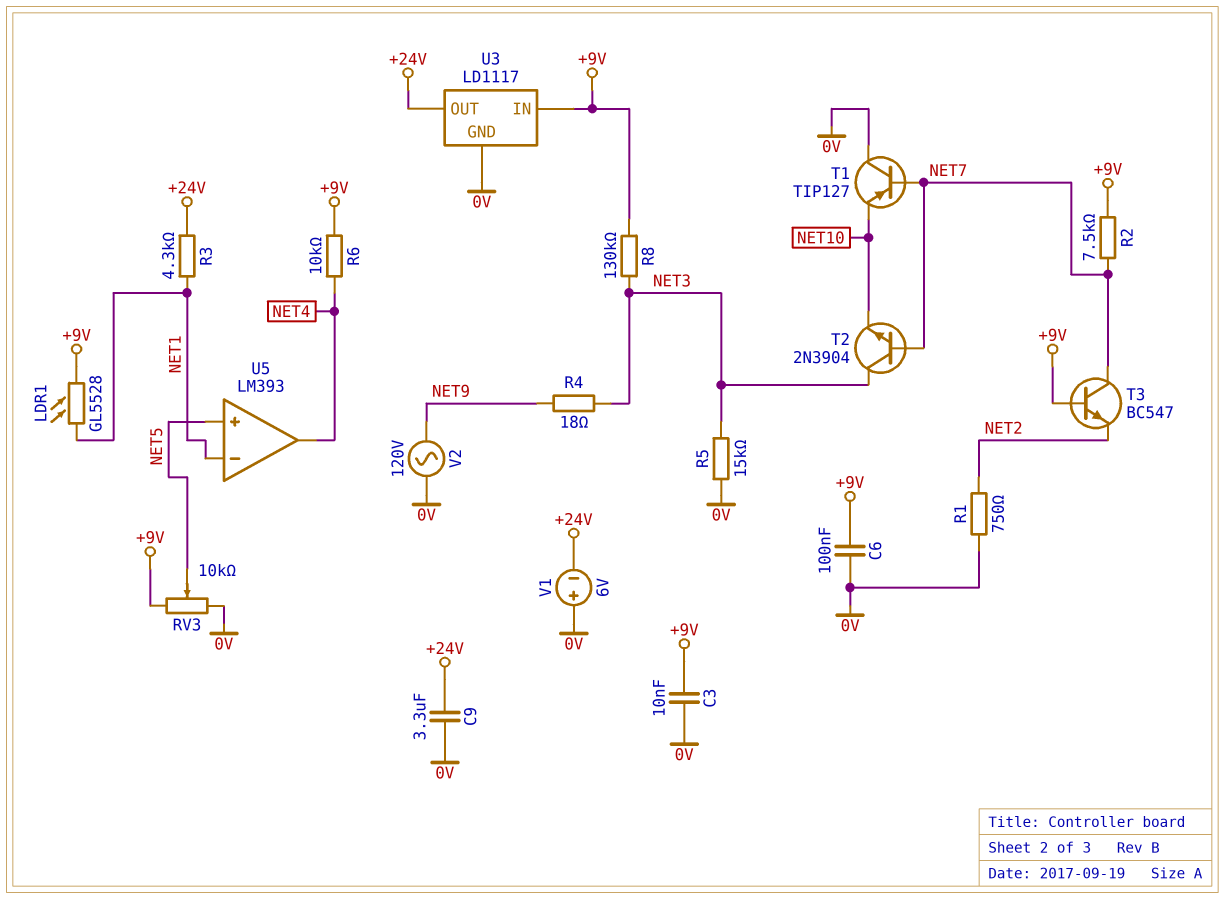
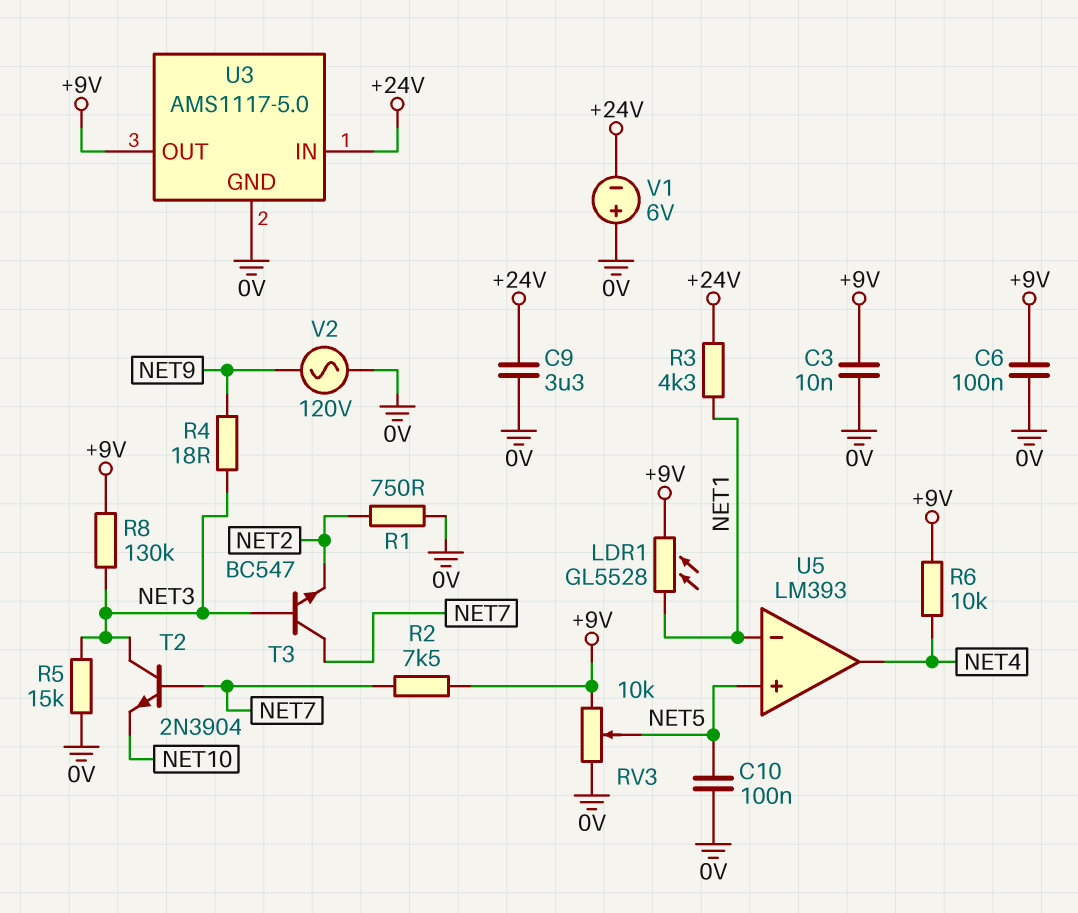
C10: none -> 100nF (0V, NET5)
T1: PNP TIP127 (B NET7, C 0V, E NET10) -> none
T3: NPN BC547 (B +9V, C NET7, E NET2) -> NPN BC547 (B NET3, C NET7, E NET2)
U3: LD1117 -> AMS1117-5.0
U3 pin IN: +9V -> +24V
U3 pin OUT: +24V -> +9V

